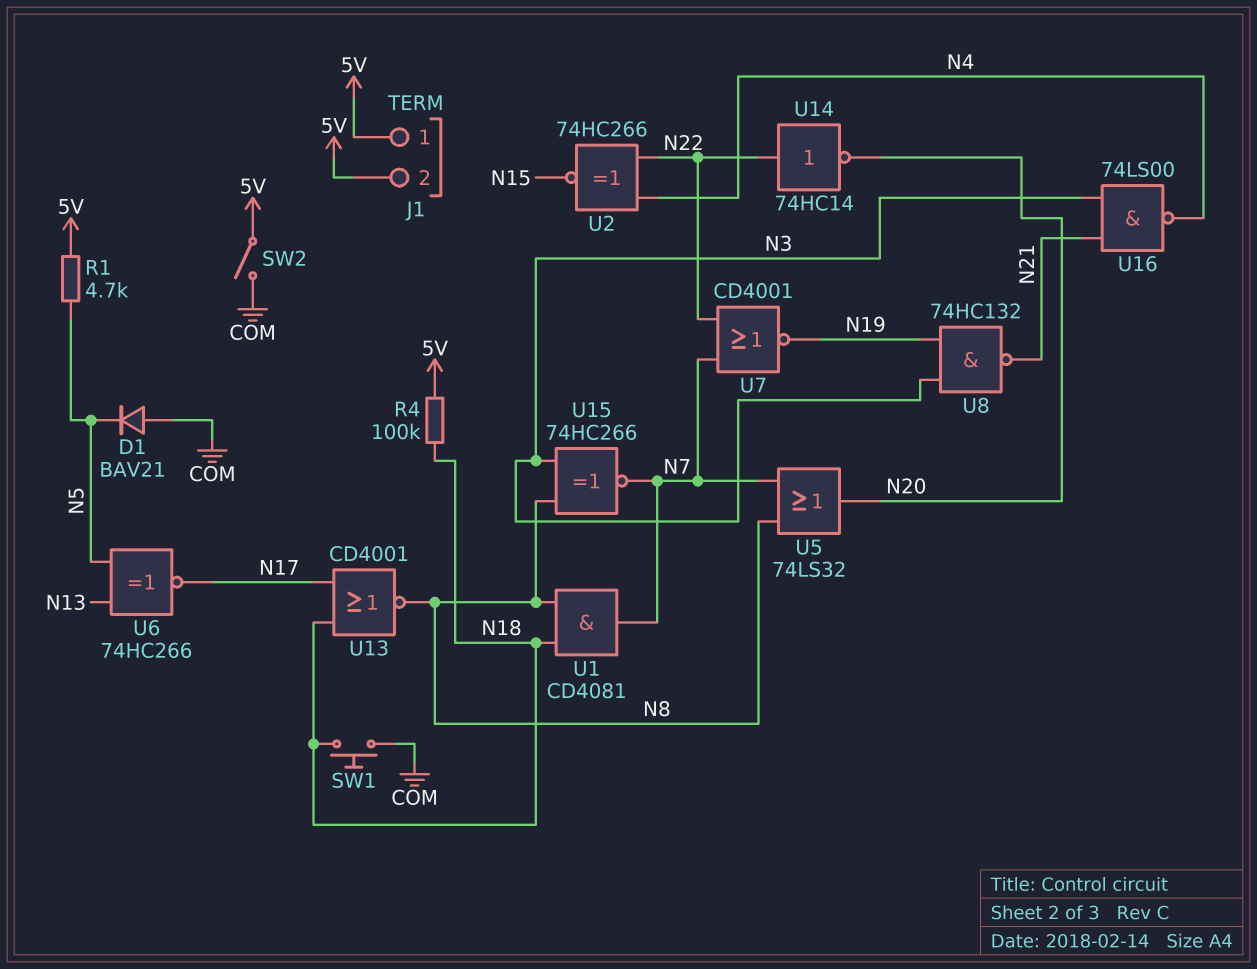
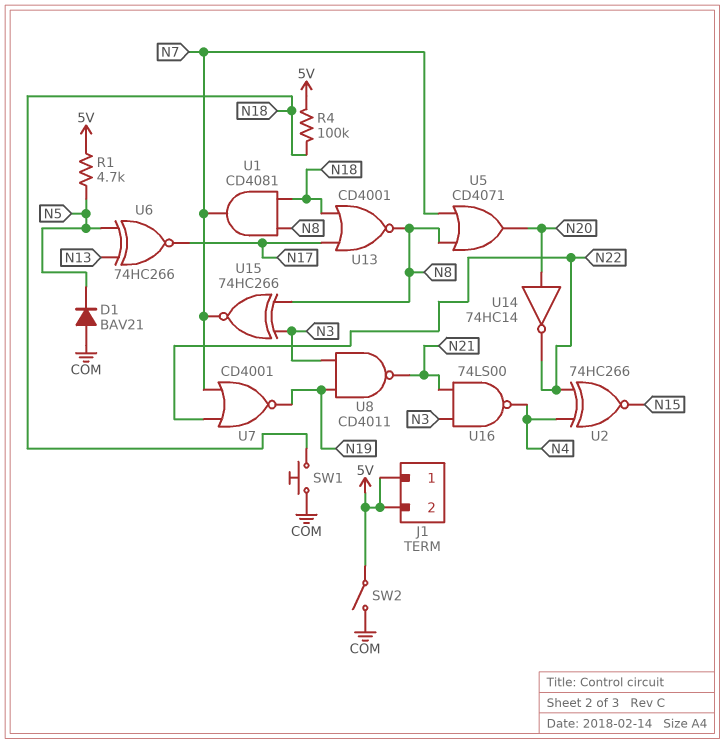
U5: OR 74LS32 (in N7, in N8, out N20) -> OR CD4071 (in N7, in N8, out N20)
U8: NAND 74HC132 (in N3, in N19, out N21) -> NAND CD4011 (in N3, in N19, out N21)
U14: NOT 74HC14 (in N22, out N20) -> NOT 74HC14 (in N20, out N22)

